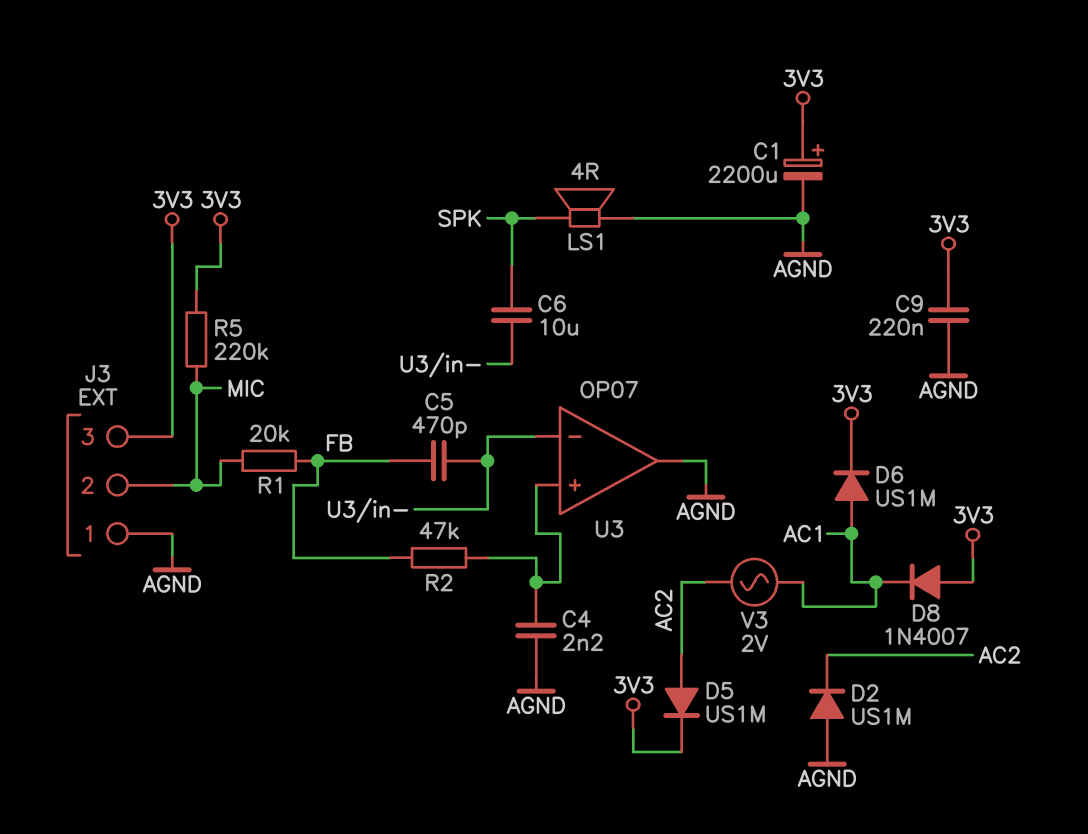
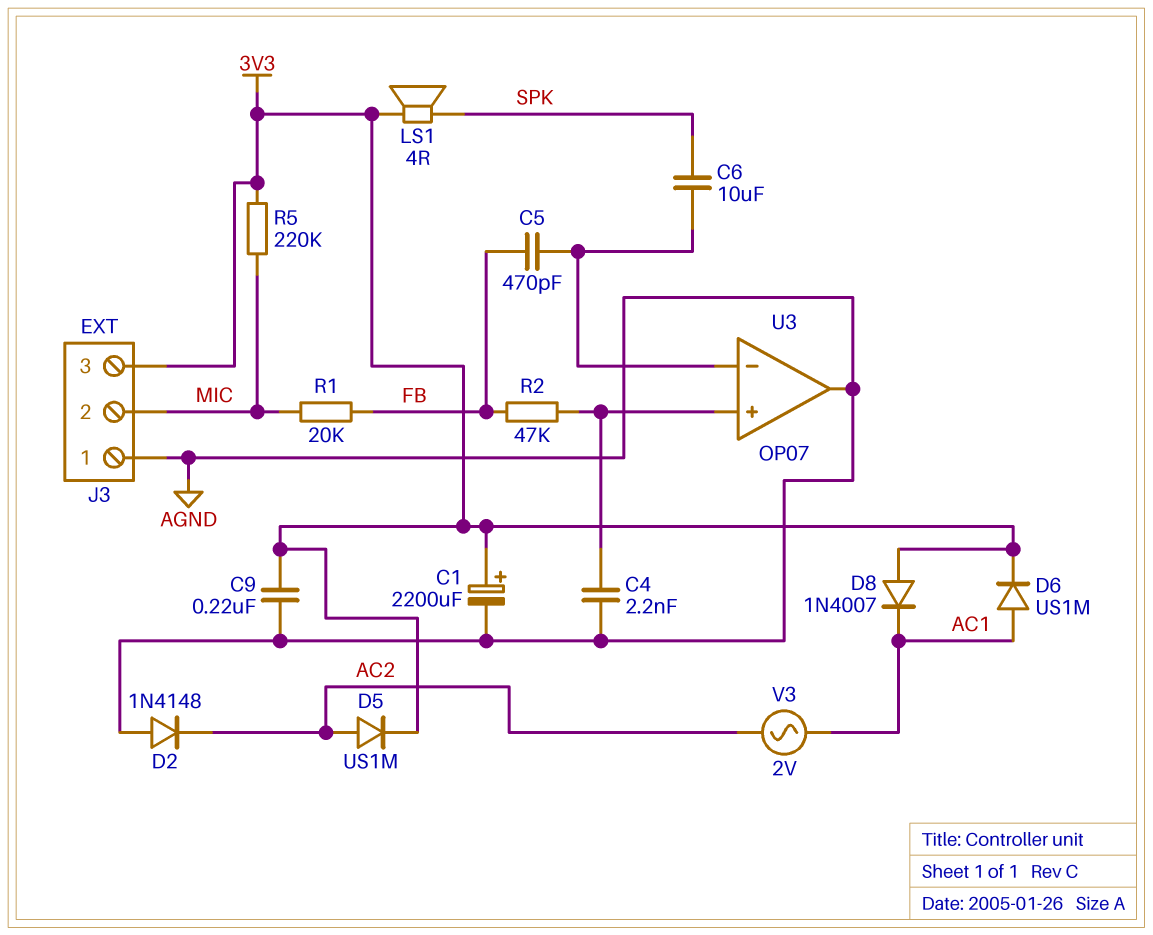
D2: diode US1M (A AGND, K AC2) -> diode 1N4148 (A AGND, K AC2)
LS1: speaker 4R (AGND, SPK) -> speaker 4R (3V3, SPK)

